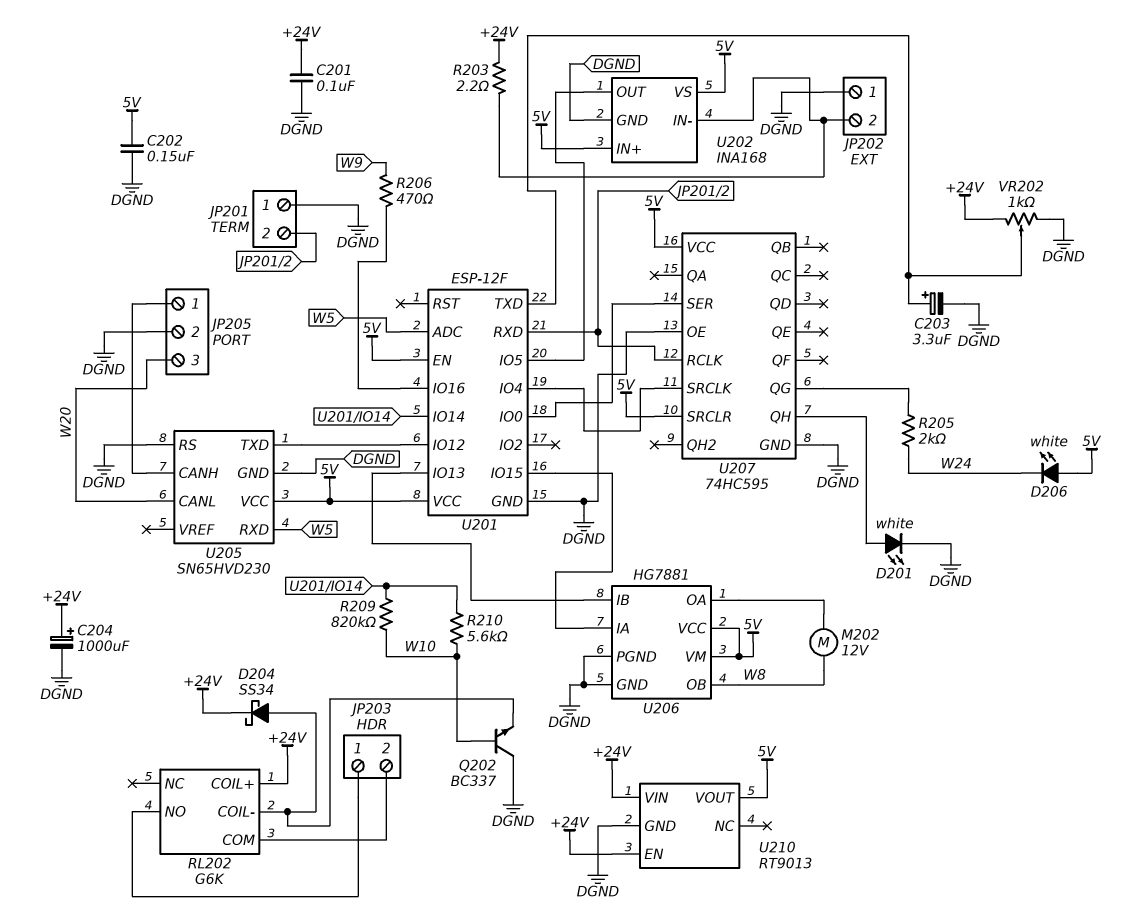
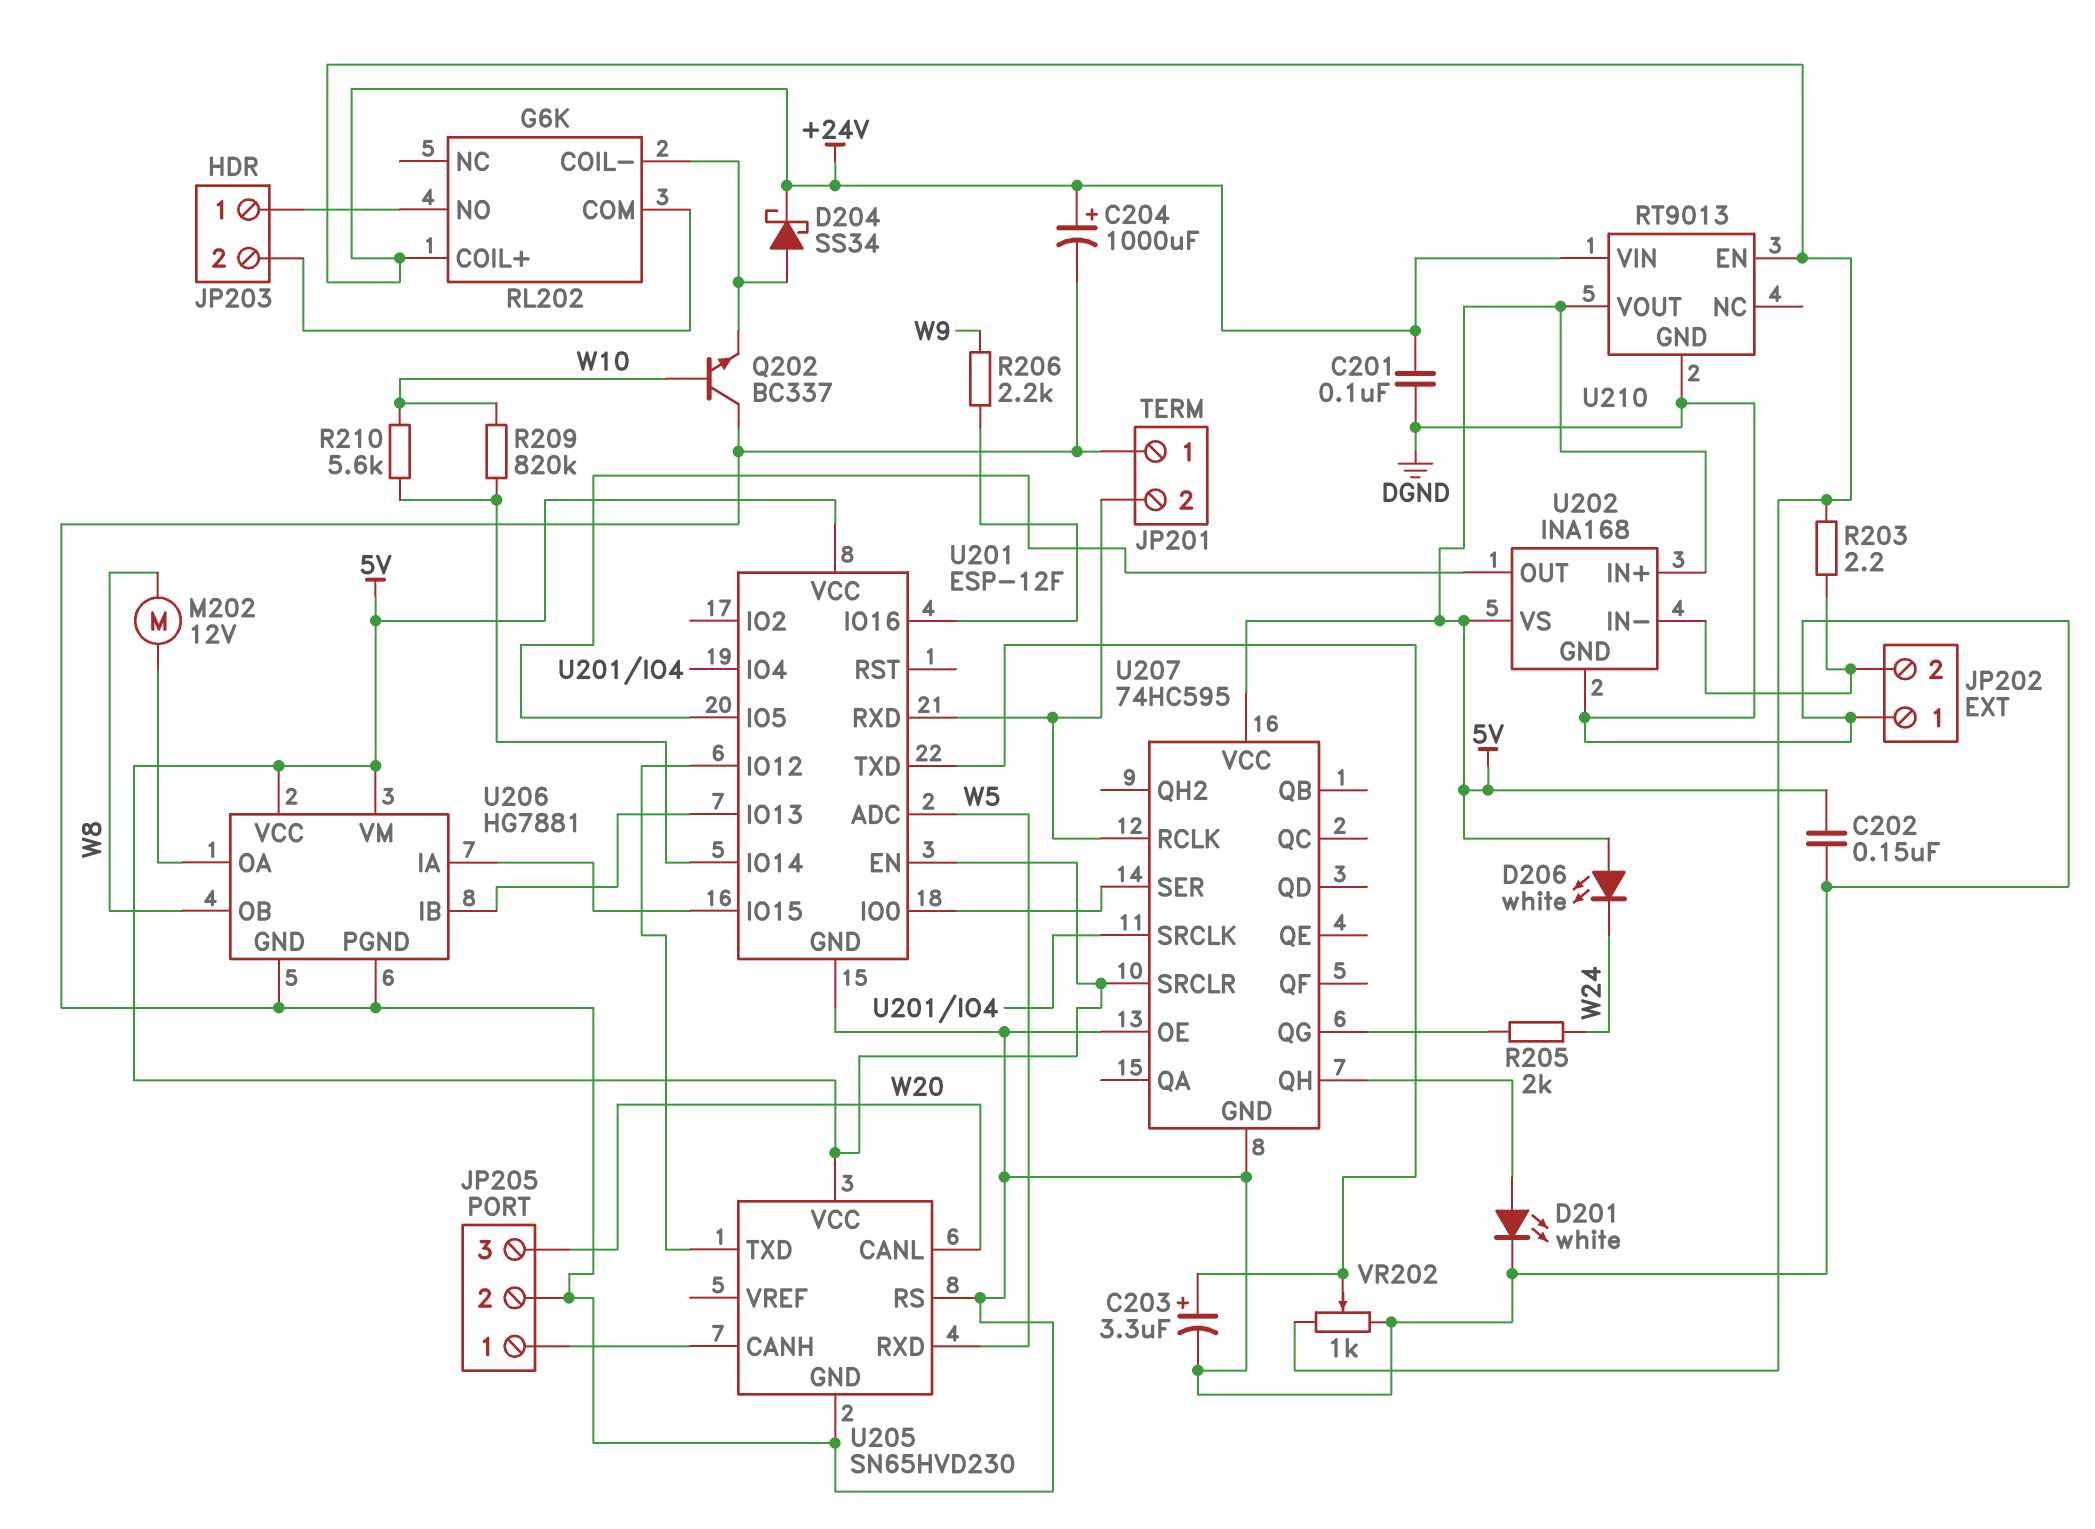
R206: 470 (U201/IO16, W9) -> 2.2k (U201/IO16, W9)

